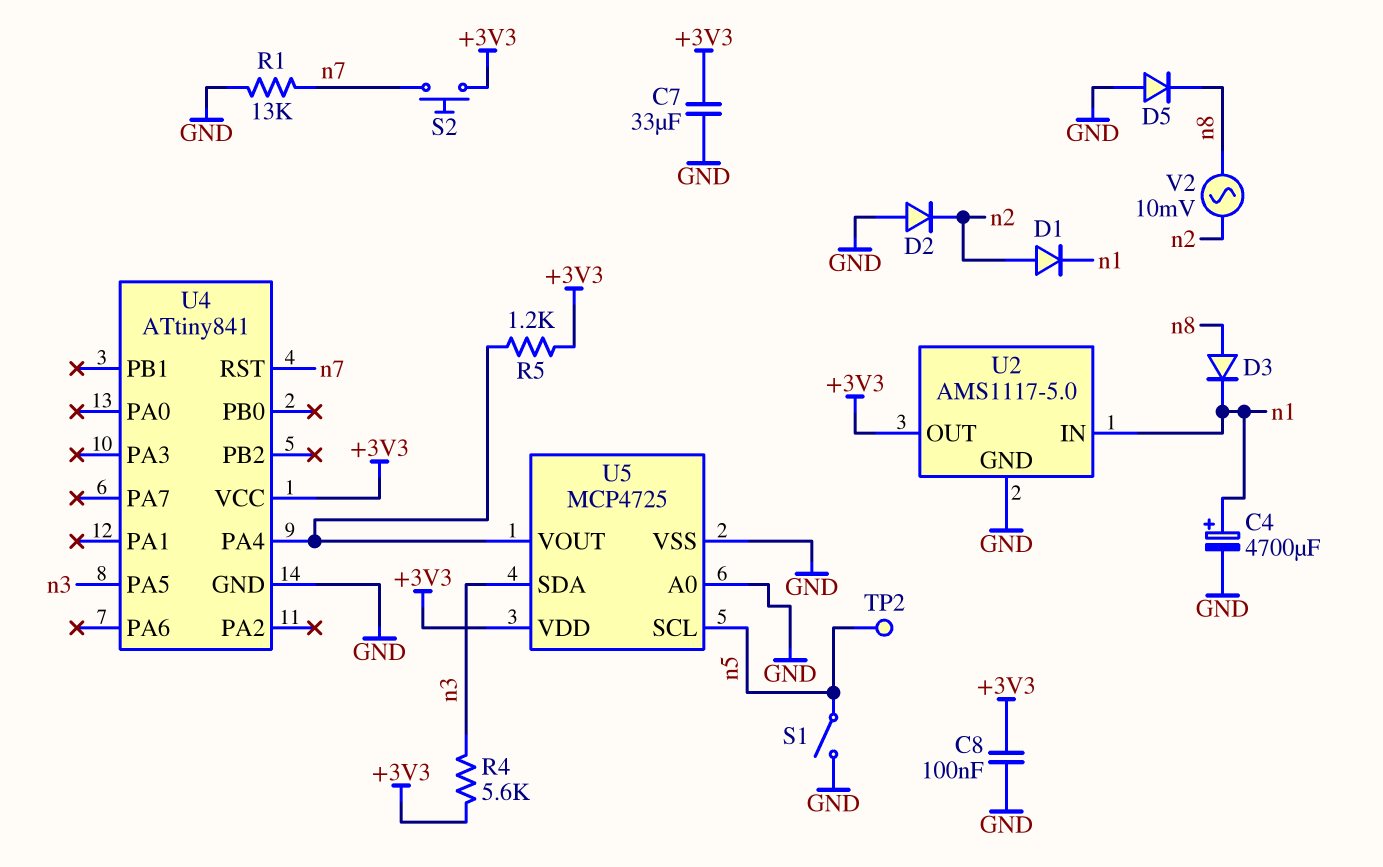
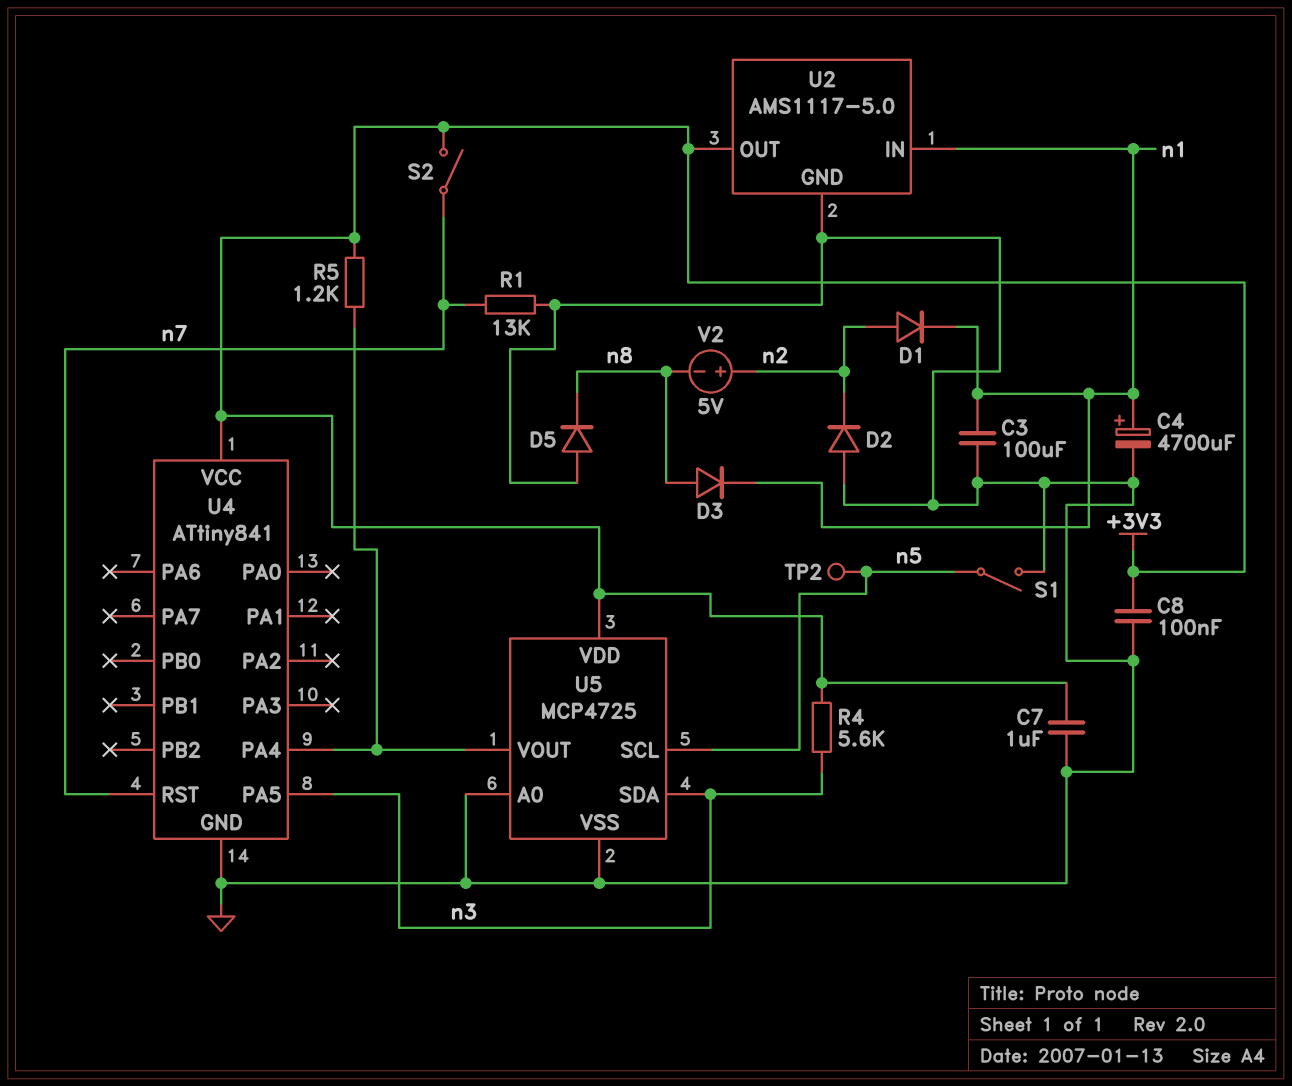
C3: none -> 100uF (GND, n1)
C7: 33uF (+3V3, GND) -> 1uF (+3V3, GND)
S2: button (+3V3, n7) -> switch (+3V3, n7)
V2: AC 10mV (n2, n8) -> 5V (plus n2, minus n8)

